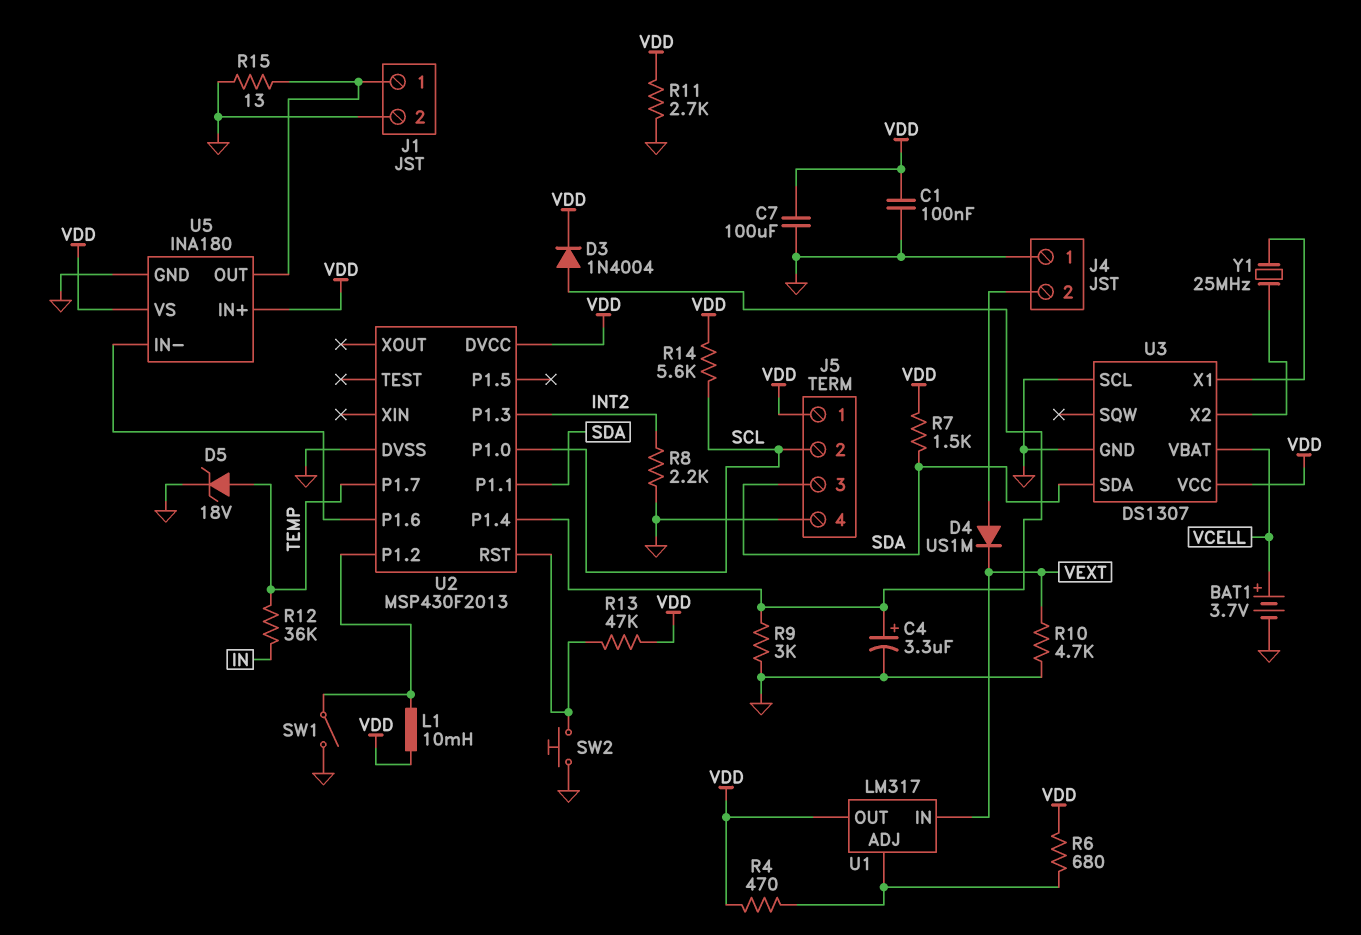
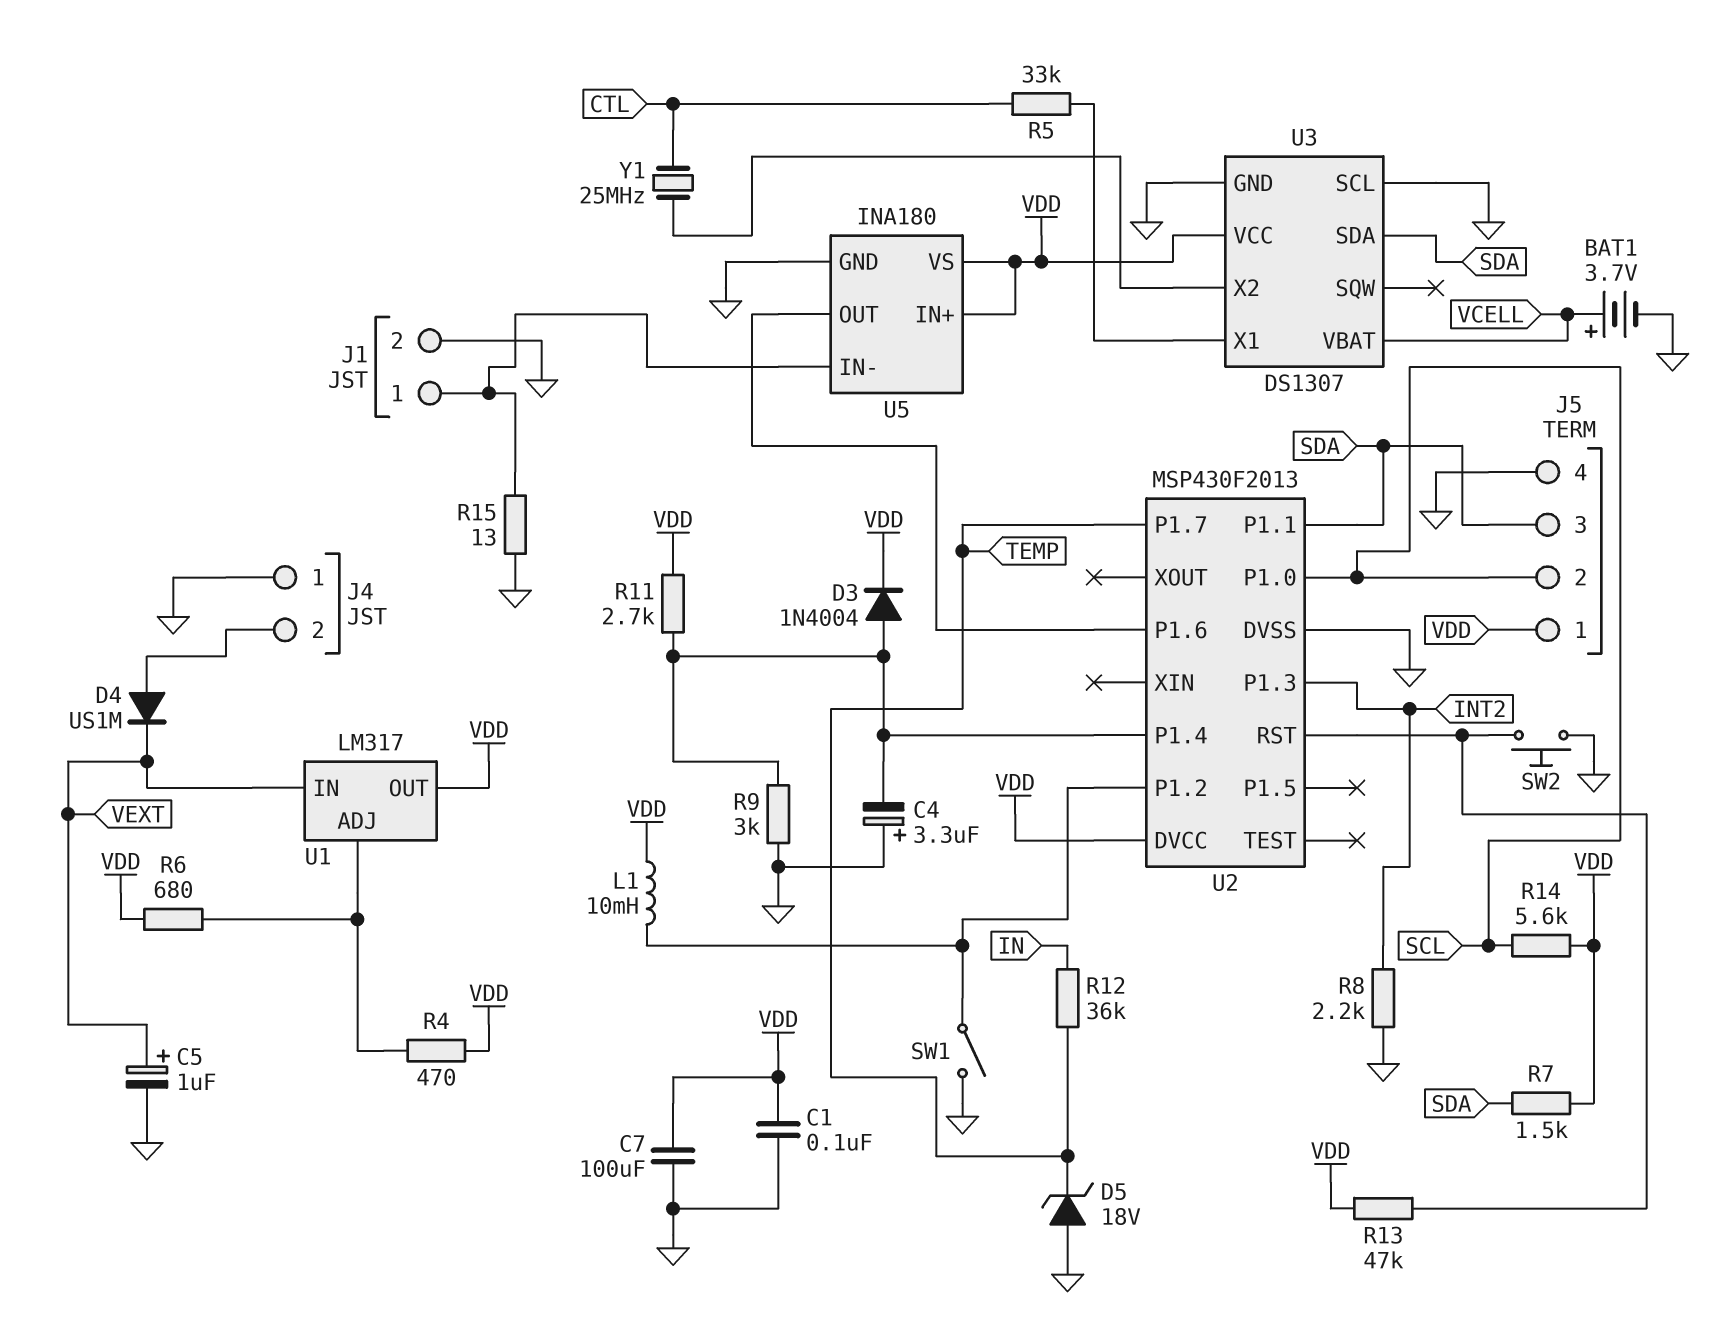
C4: 3.3uF (plus U2/P1.4, minus GND) -> 3.3uF (plus GND, minus U2/P1.4)
C5: none -> 1uF (plus VEXT, minus GND)
D5: zener 18V (A TEMP, K GND) -> zener 18V (A GND, K TEMP)
R5: none -> 33k (CTL, U3/X1)
R10: 4.7k (GND, VEXT) -> none
R11: 2.7k (GND, VDD) -> 2.7k (U2/P1.4, VDD)
U5 pin IN-: U2/P1.6 -> J1/1
U5 pin OUT: J1/1 -> U2/P1.6
Y1: 25MHz (U3/X1, U3/X2) -> 25MHz (CTL, U3/X2)

